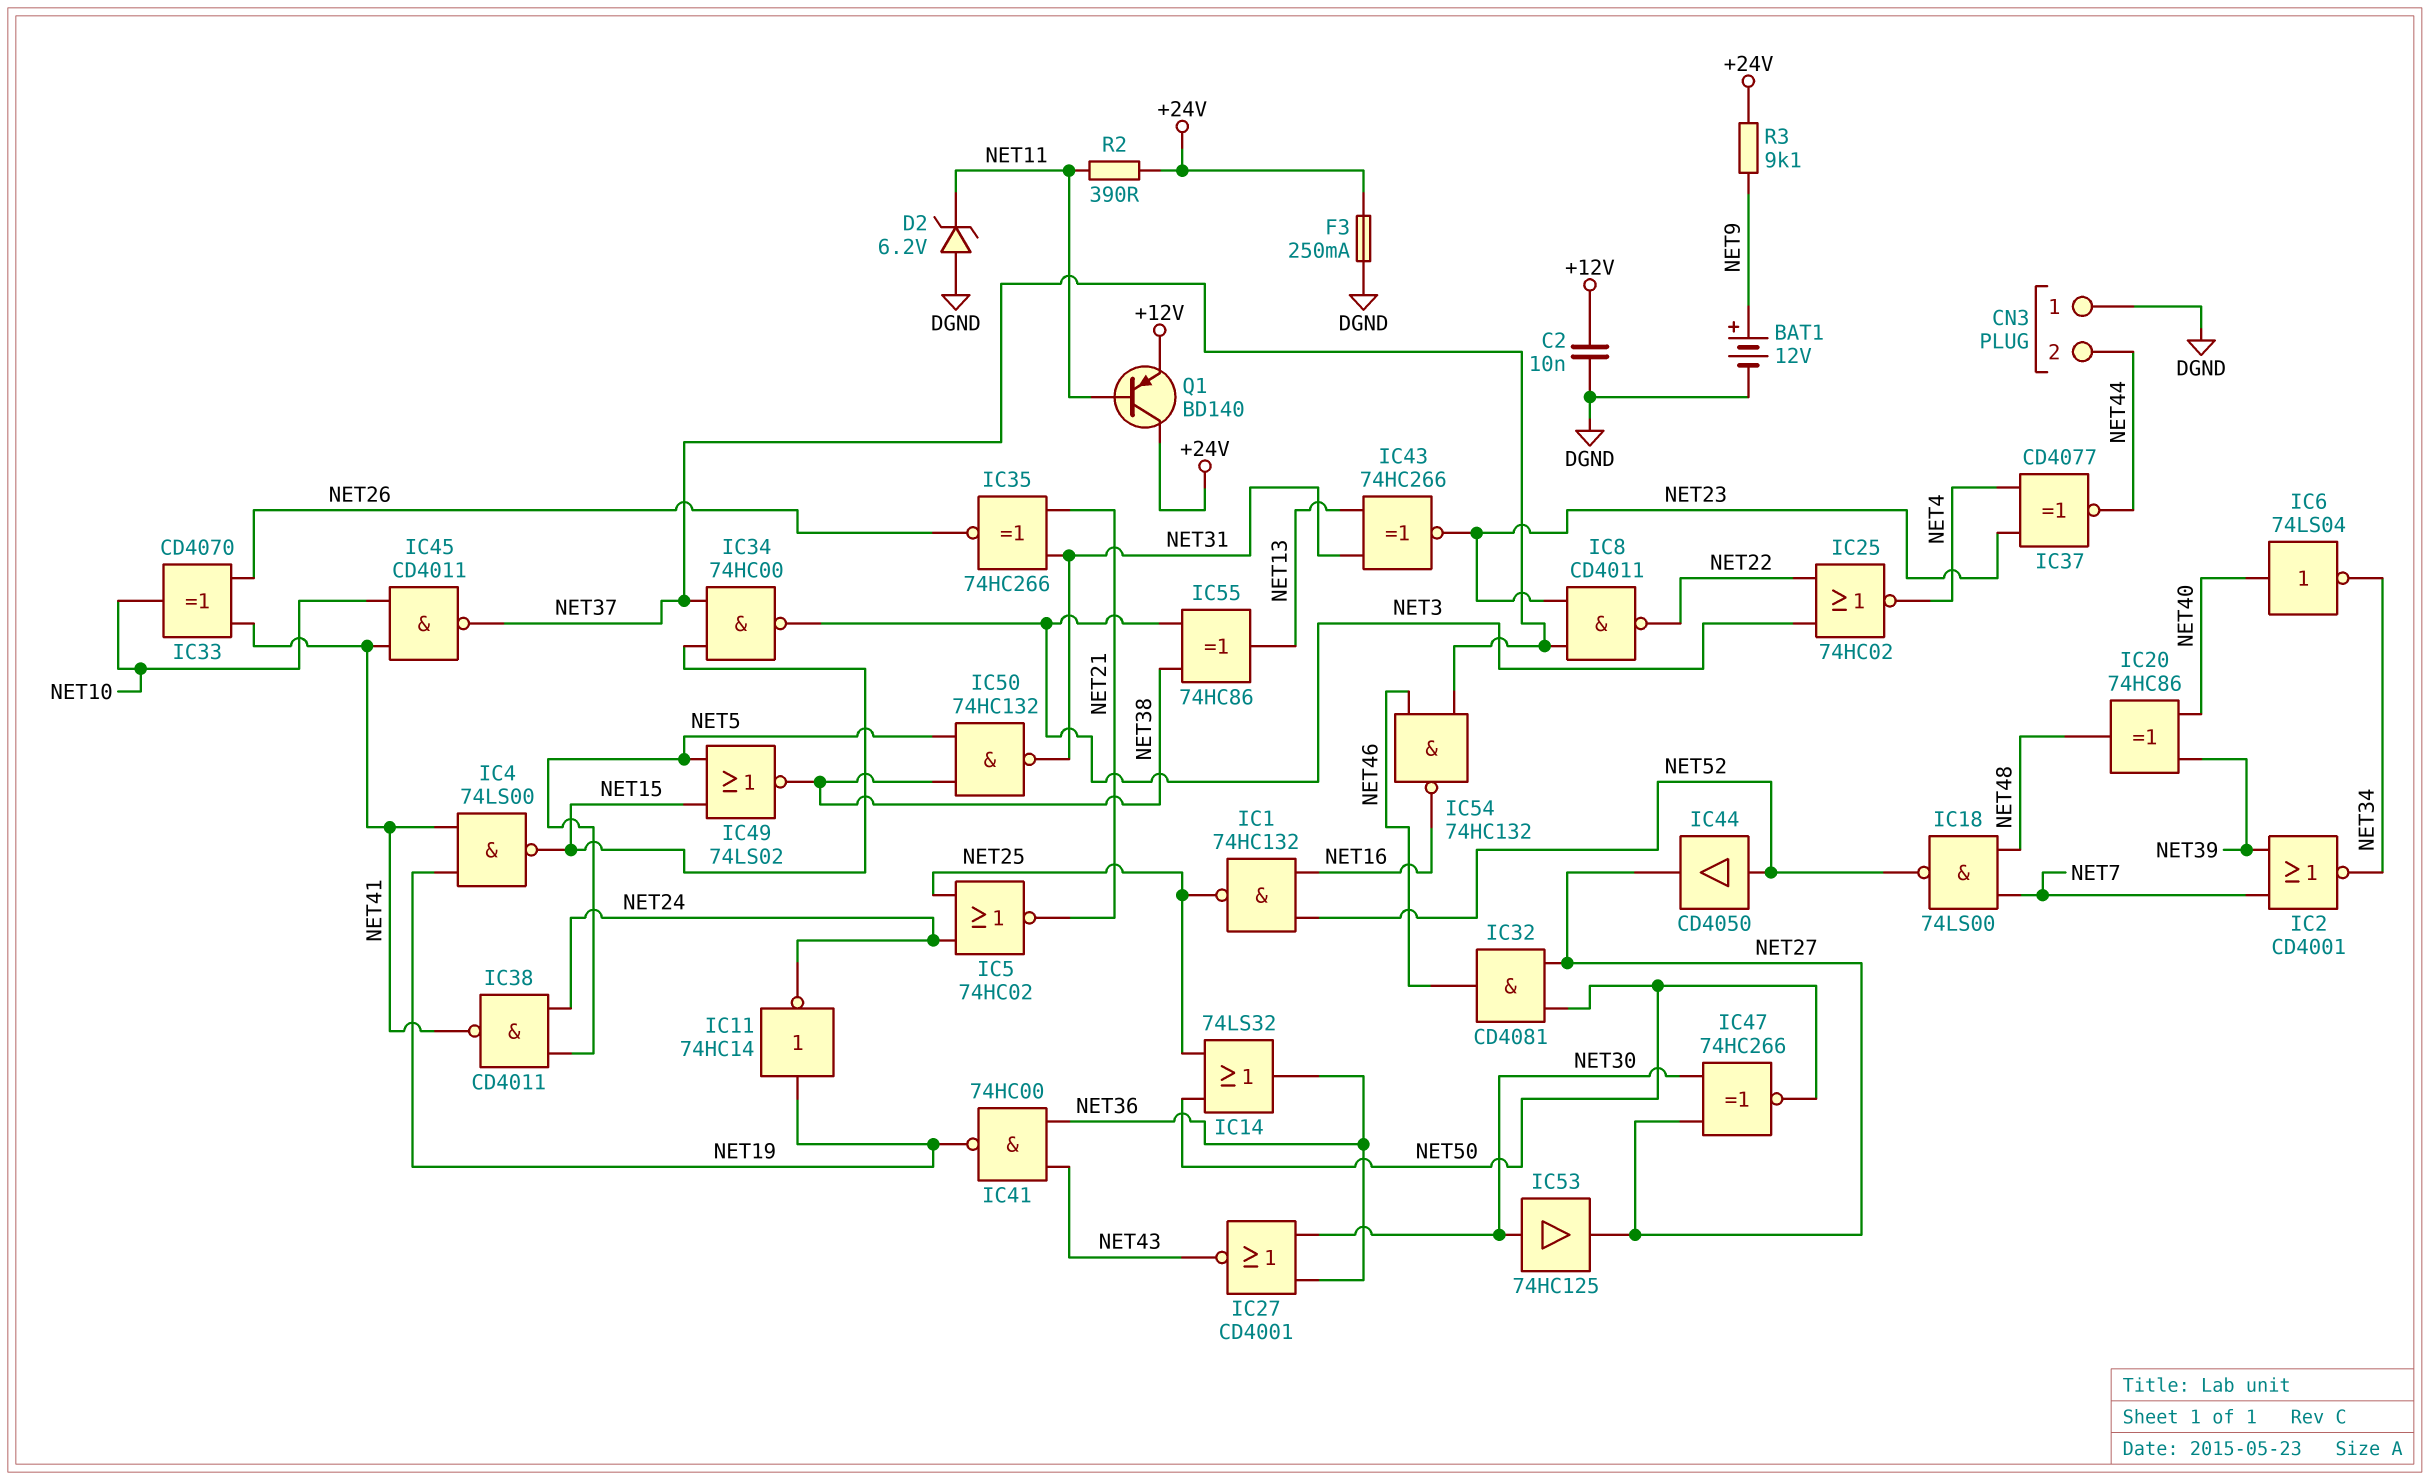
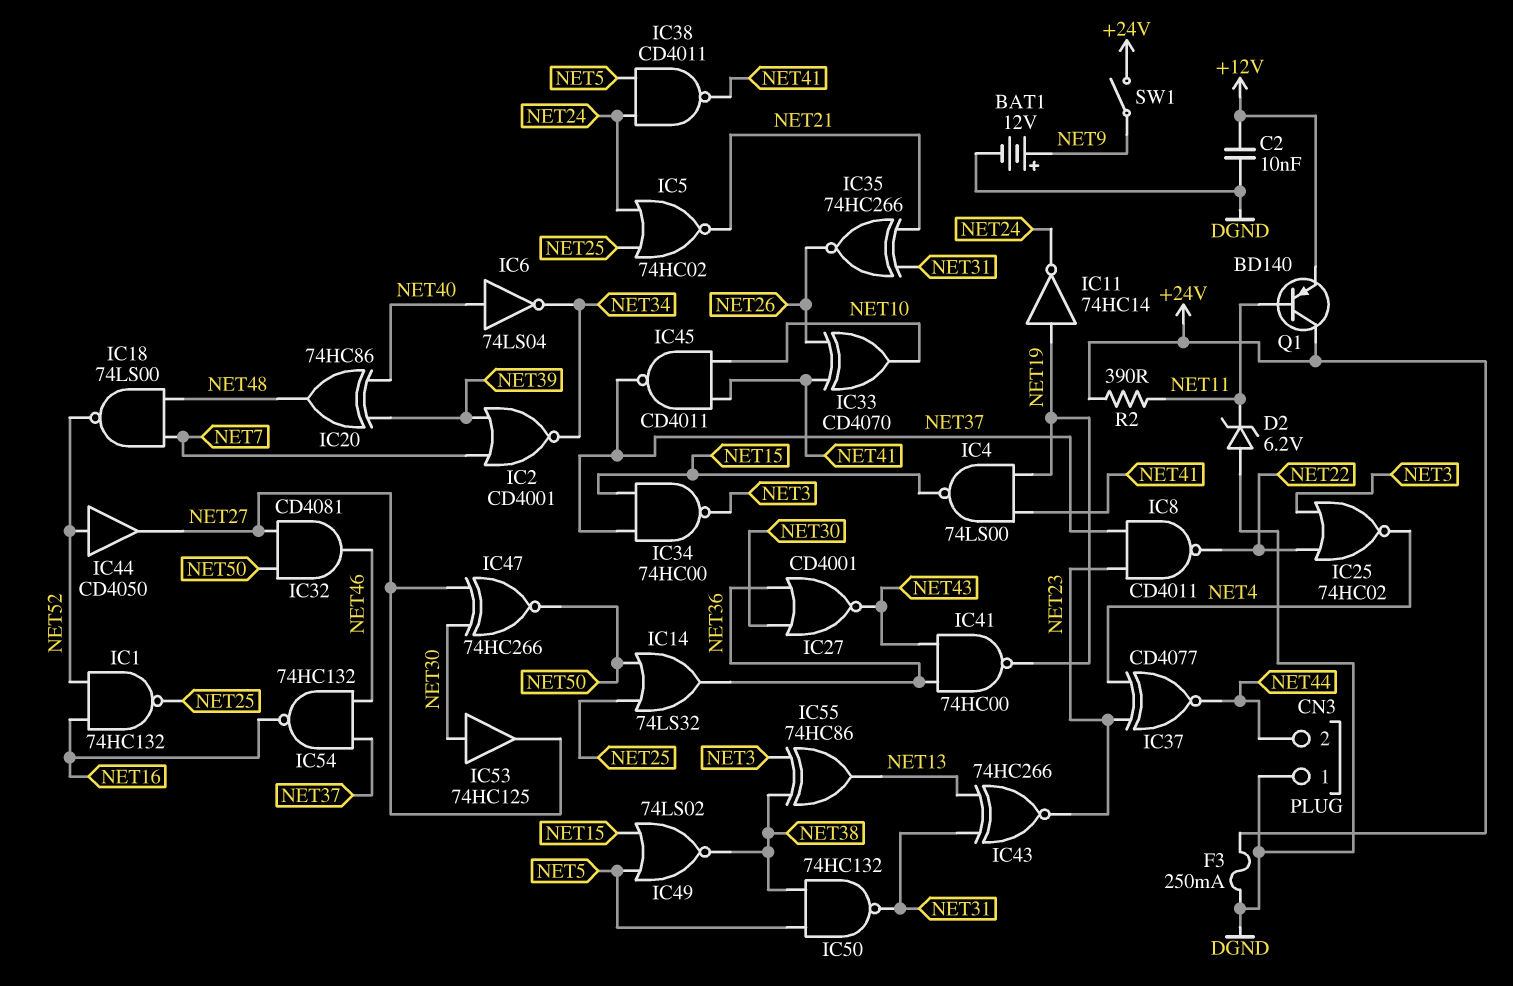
R3: 9.1k (+24V, NET9) -> none
SW1: none -> switch (+24V, NET9)

